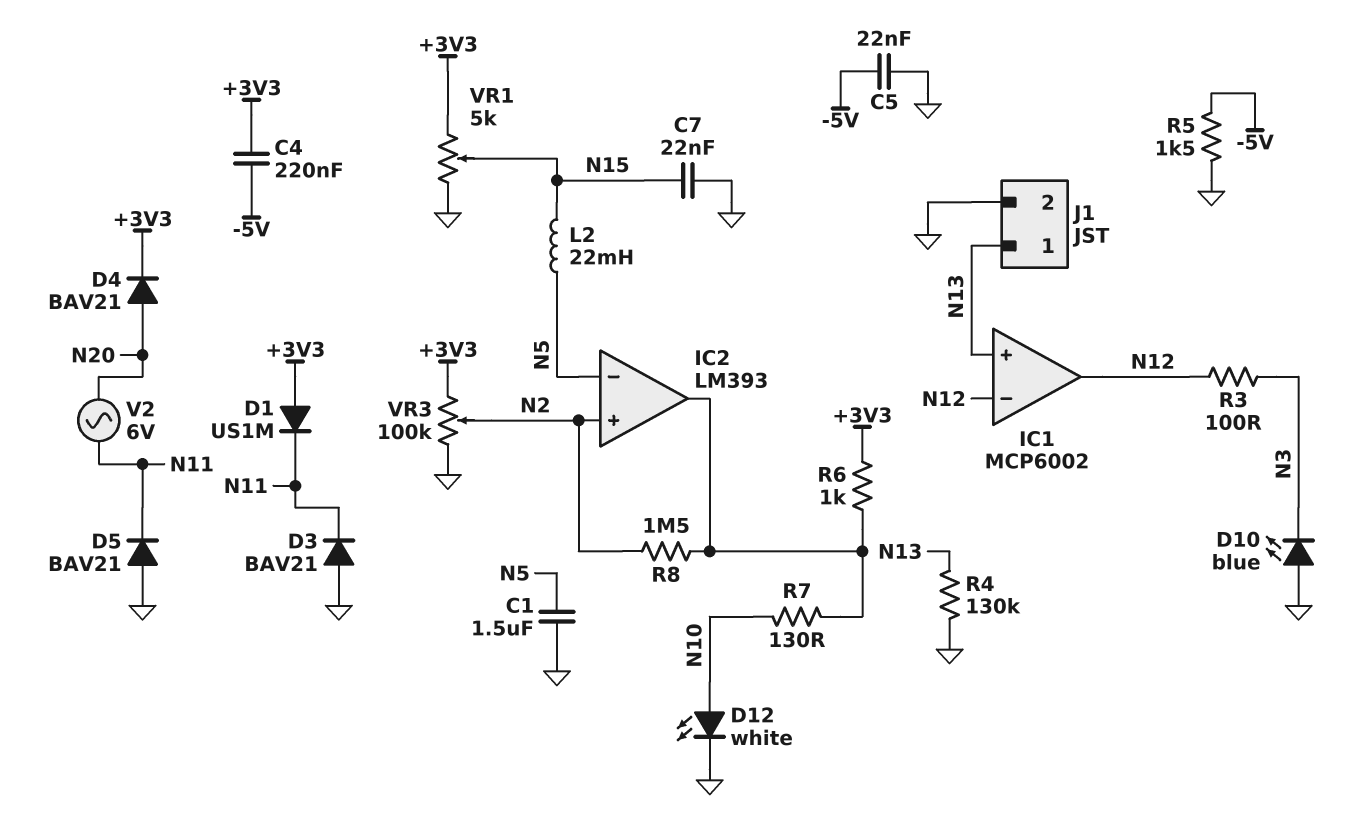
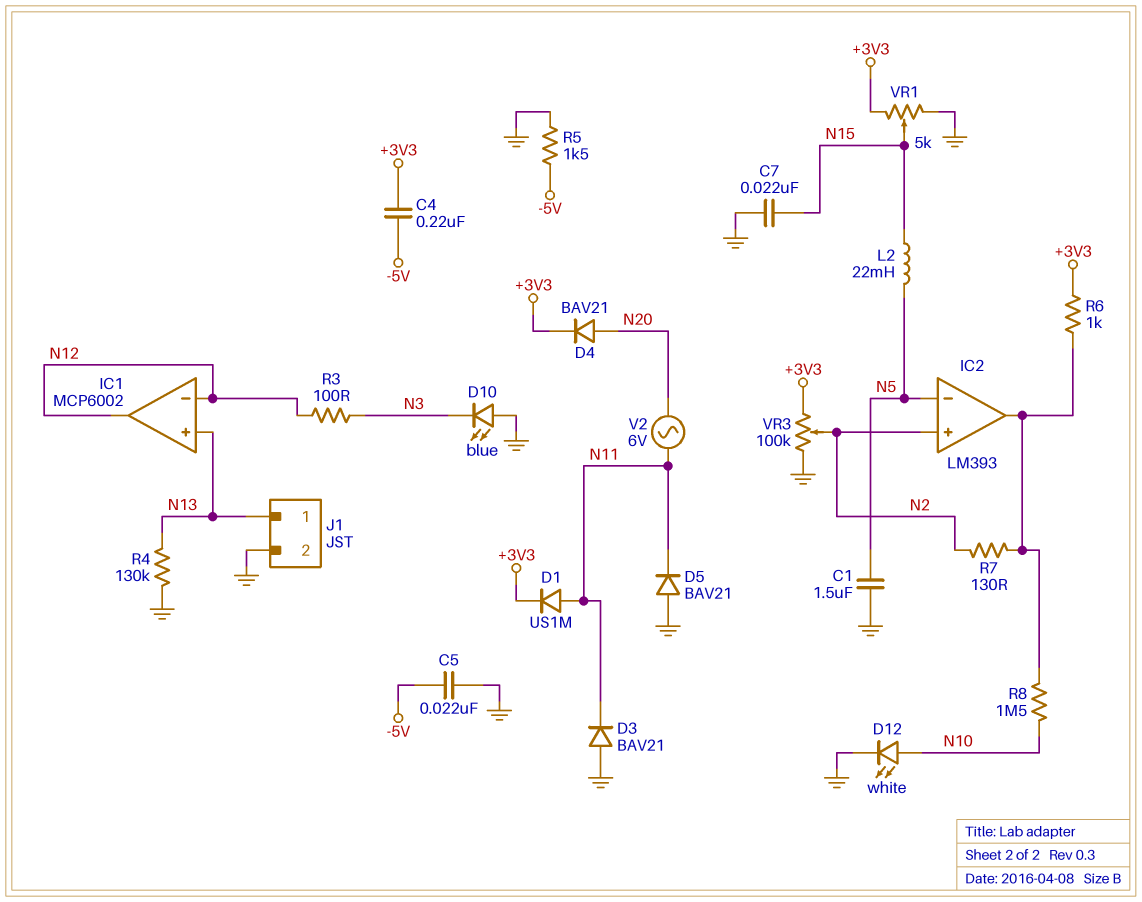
D1: diode US1M (A +3V3, K N11) -> diode US1M (A N11, K +3V3)
R7: 130 (IC2/out, N10) -> 130 (IC2/out, N2)
R8: 1.5M (IC2/out, N2) -> 1.5M (IC2/out, N10)

